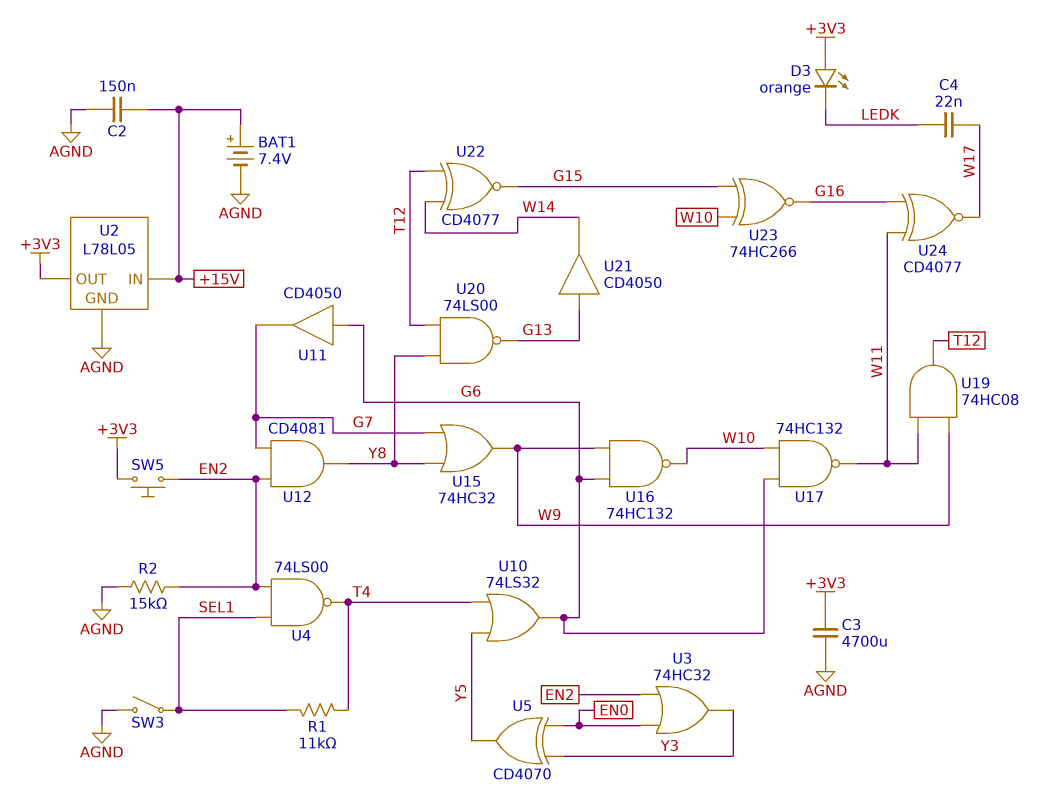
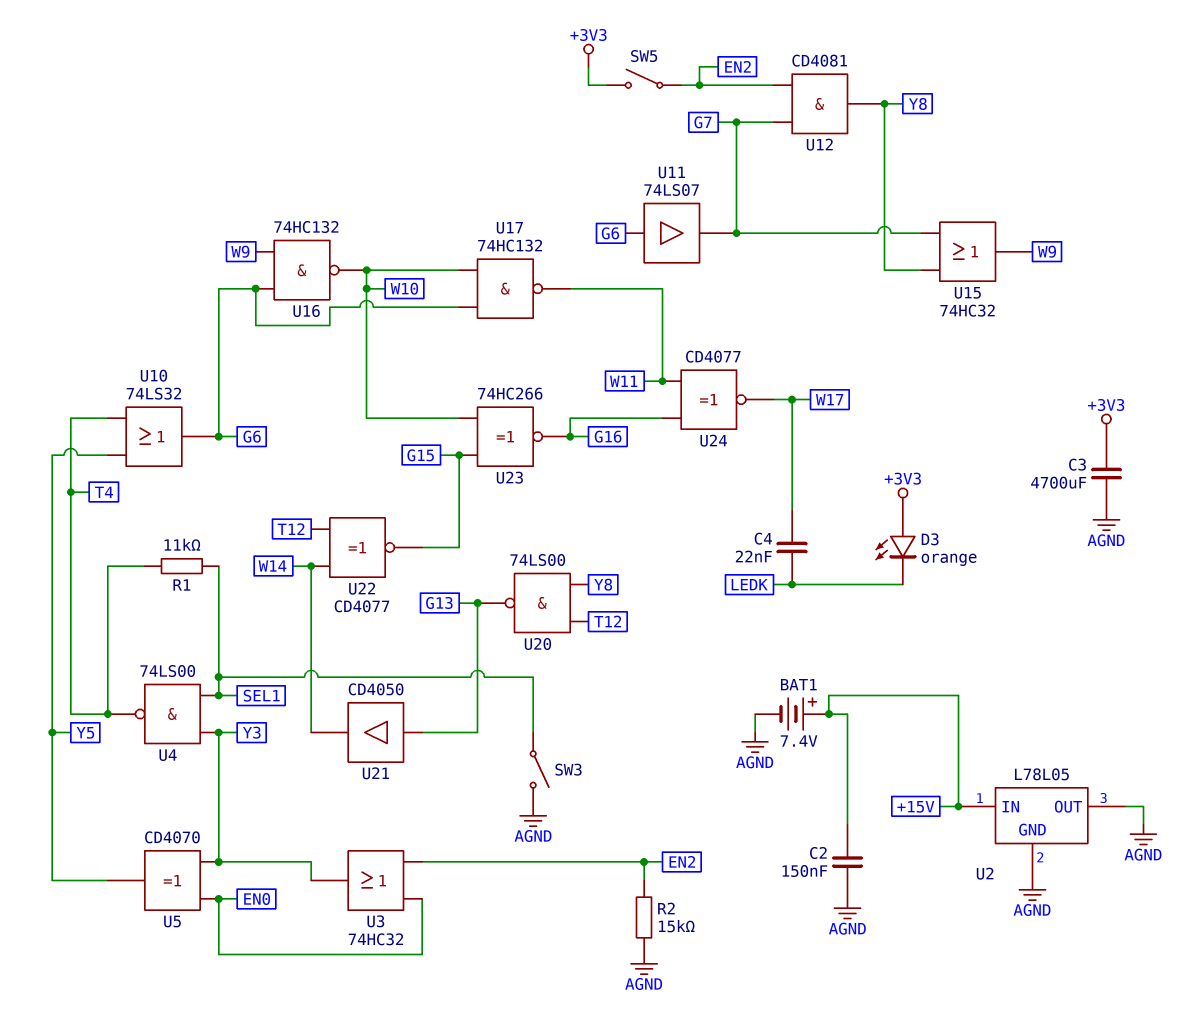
SW5: button (+3V3, EN2) -> switch (+3V3, EN2)
U2 pin OUT: +3V3 -> AGND
U4: NAND 74LS00 (in EN2, in SEL1, out T4) -> NAND 74LS00 (in SEL1, in Y3, out T4)
U11: buffer CD4050 (in G6, out G7) -> buffer 74LS07 (in G6, out G7)
U19: AND 74HC08 (in W9, in W11, out T12) -> none

